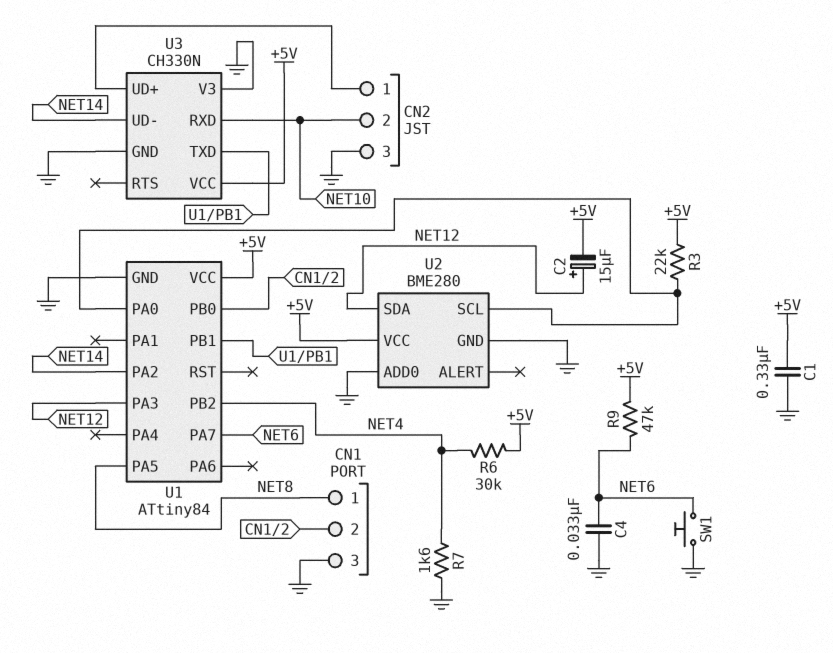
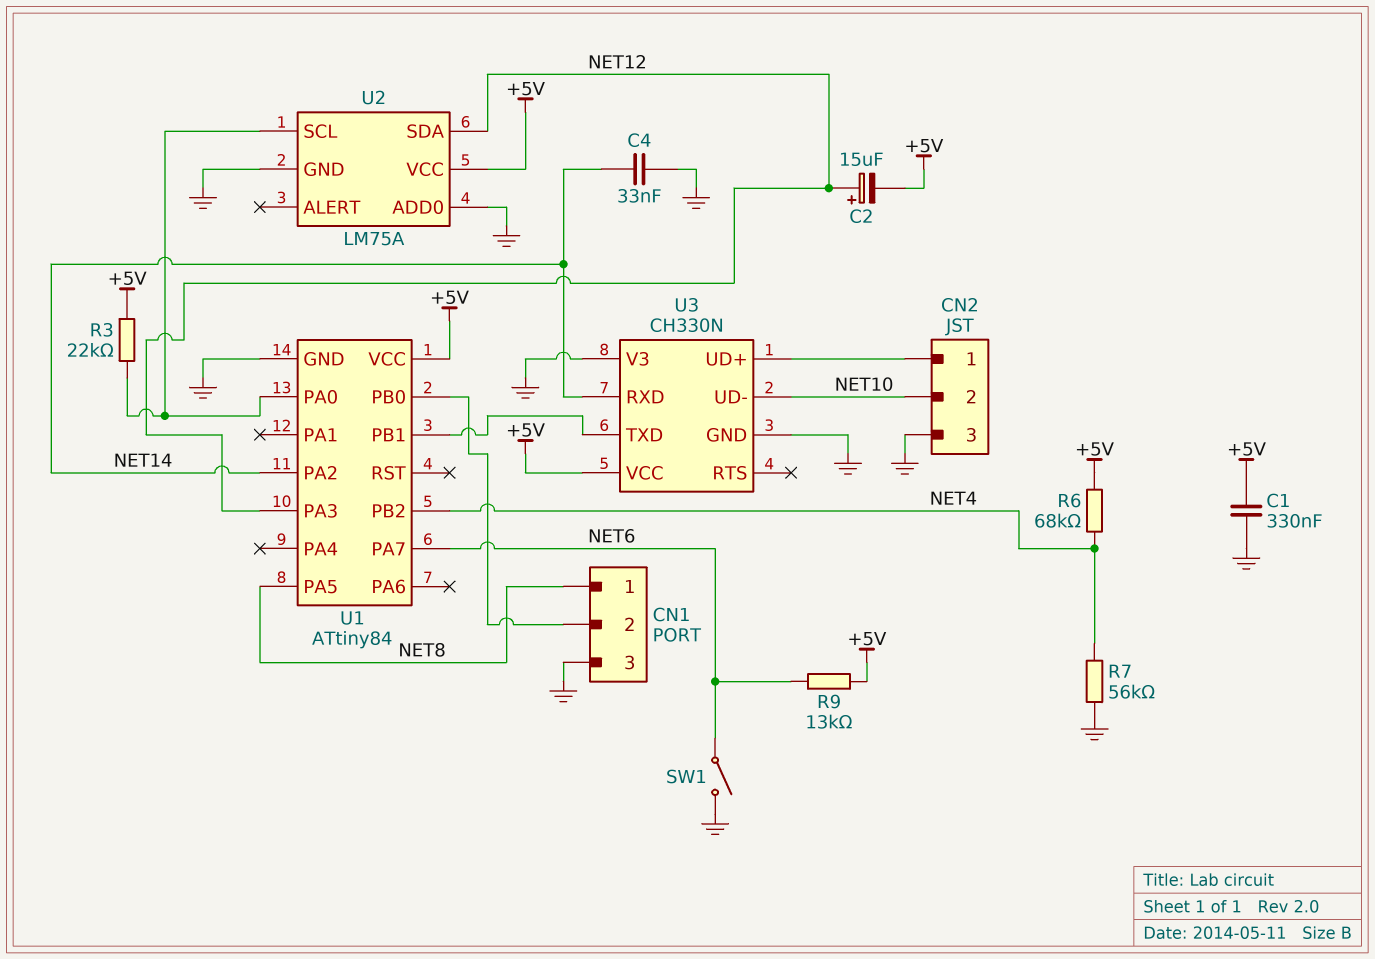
C4: 33nF (GND, NET6) -> 33nF (GND, NET14)
R6: 30k (+5V, NET4) -> 68k (+5V, NET4)
R7: 1.6k (GND, NET4) -> 56k (GND, NET4)
R9: 47k (+5V, NET6) -> 13k (+5V, NET6)
SW1: button (GND, NET6) -> switch (GND, NET6)
U2: BME280 -> LM75A
U3 pin RXD: NET10 -> NET14
U3 pin UD-: NET14 -> NET10

